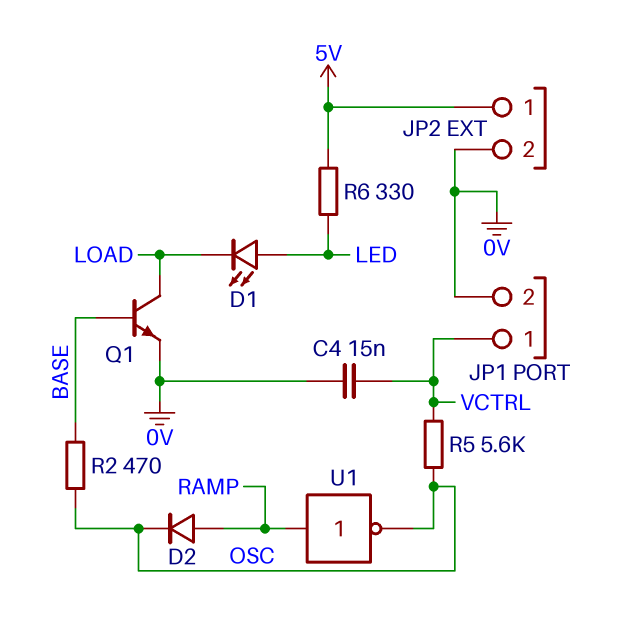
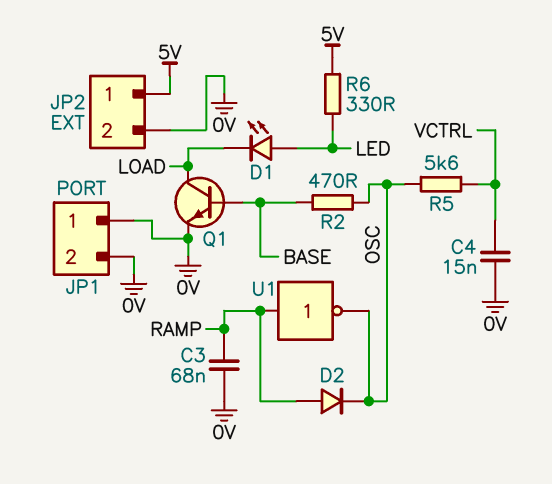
C3: none -> 68nF (0V, RAMP)
JP1 pin 1: VCTRL -> 0V

